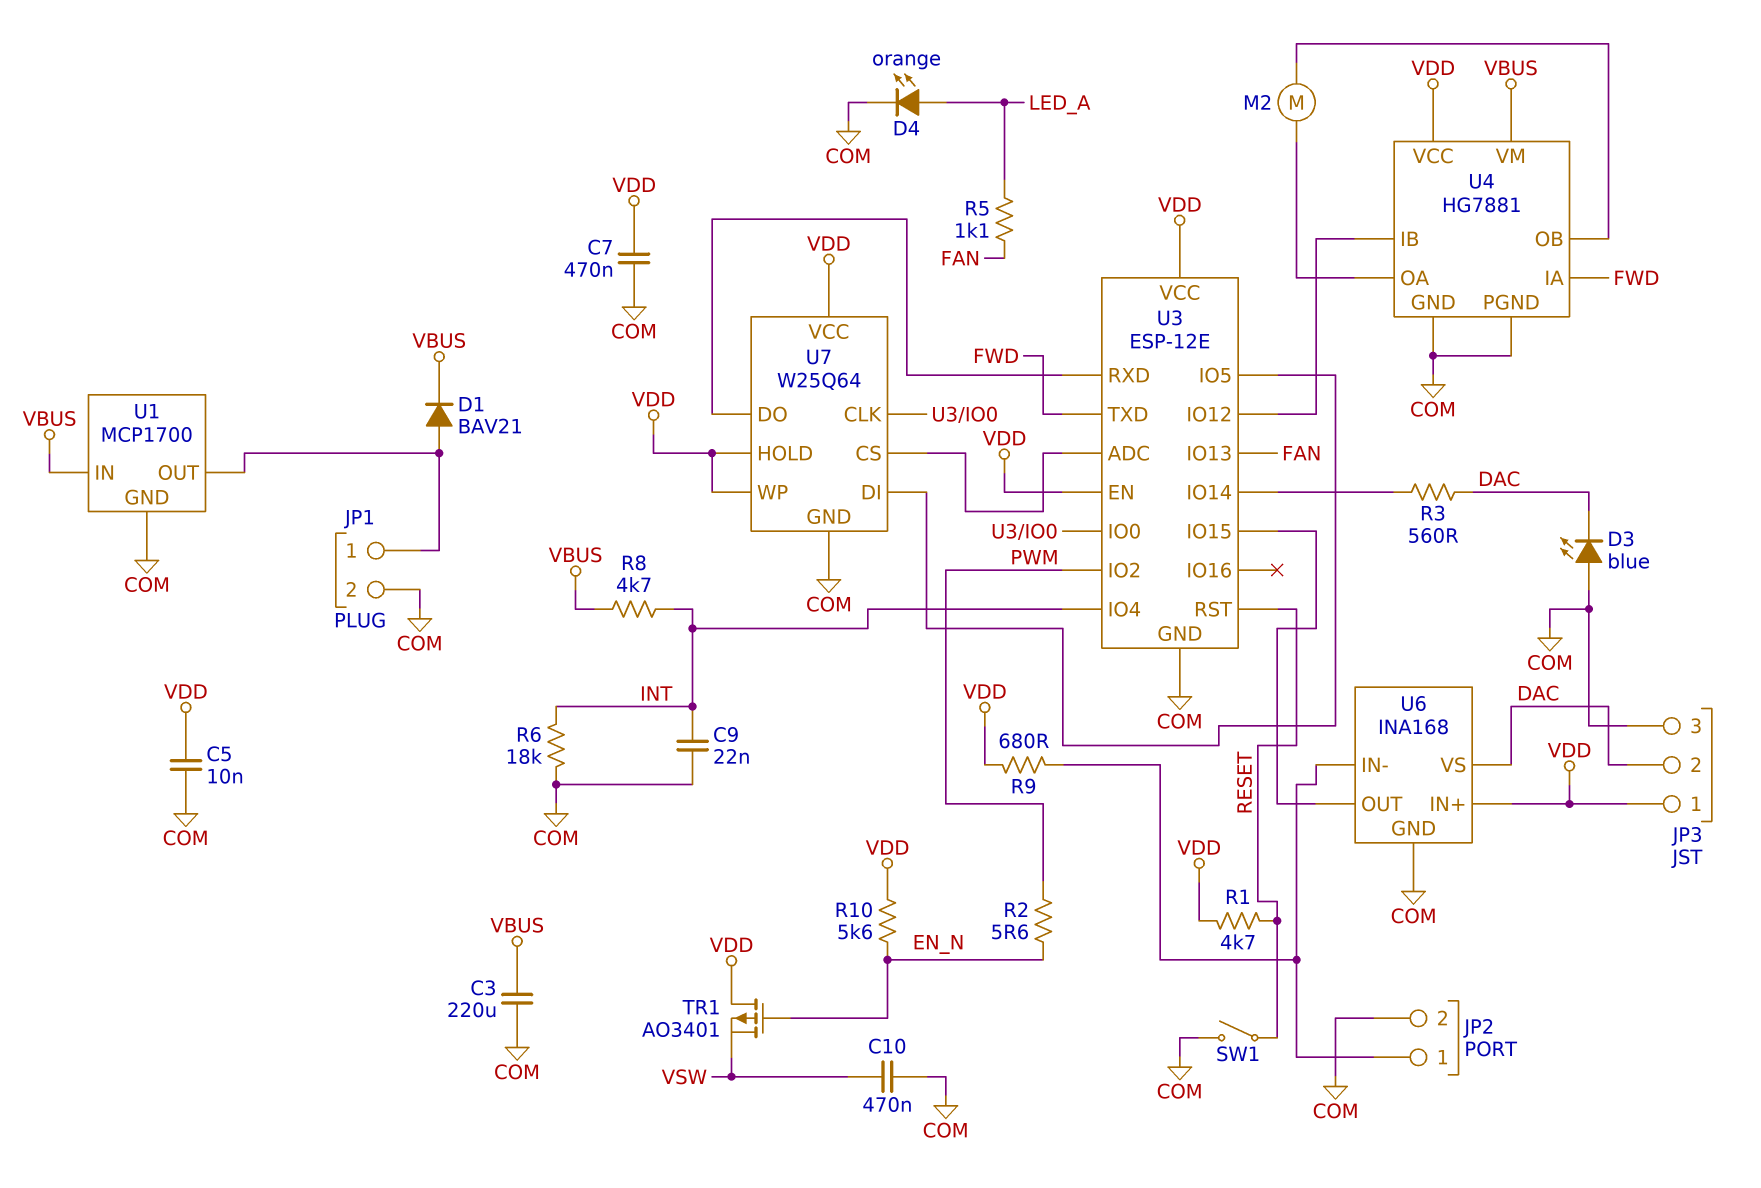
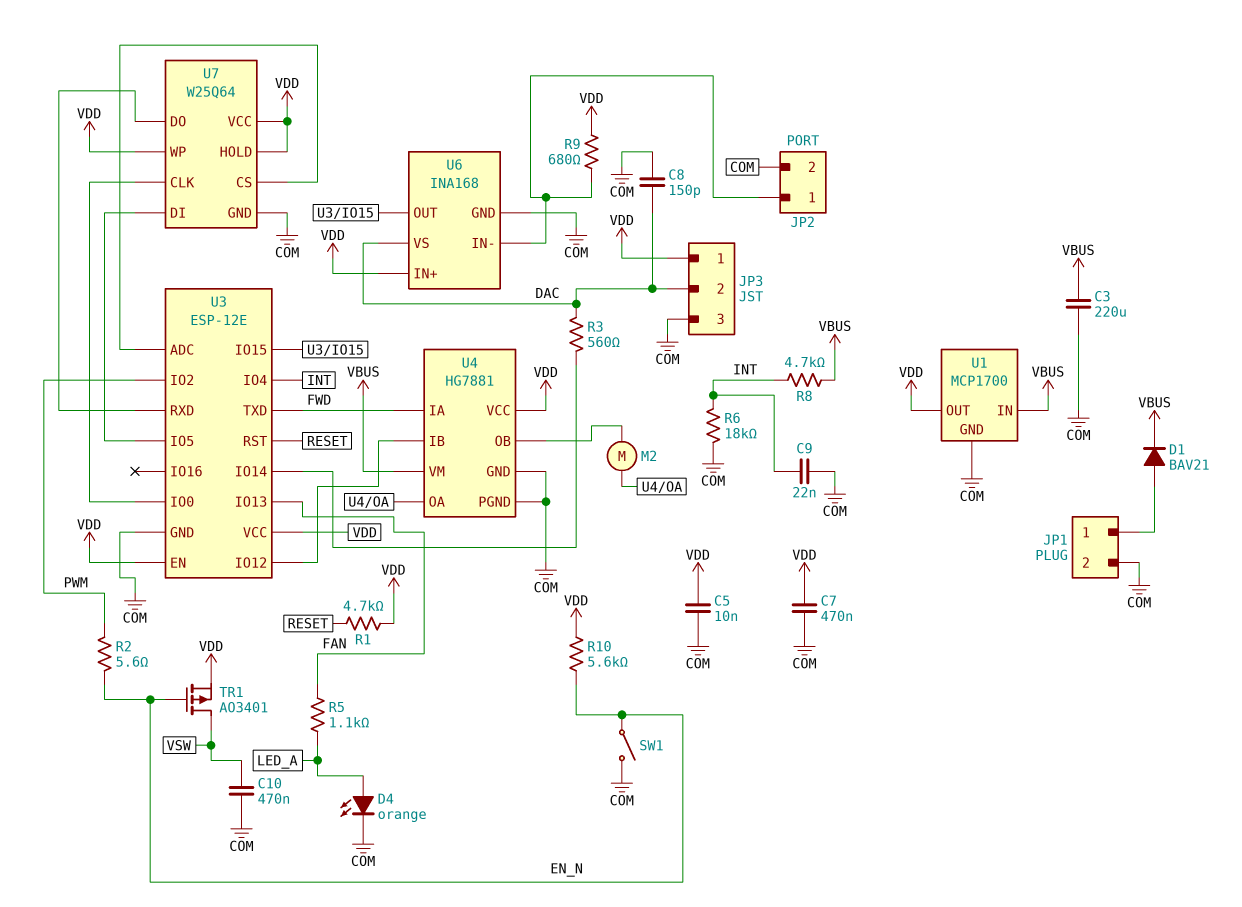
C8: none -> 150pF (COM, DAC)
D3: LED blue (A COM, K DAC) -> none
SW1: switch (COM, RESET) -> switch (COM, EN_N)
TR1: PMOS AO3401 (G EN_N, D VDD, S VSW) -> PMOS AO3401 (G EN_N, D VSW, S VDD)
U1 pin OUT: JP1/1 -> VDD

